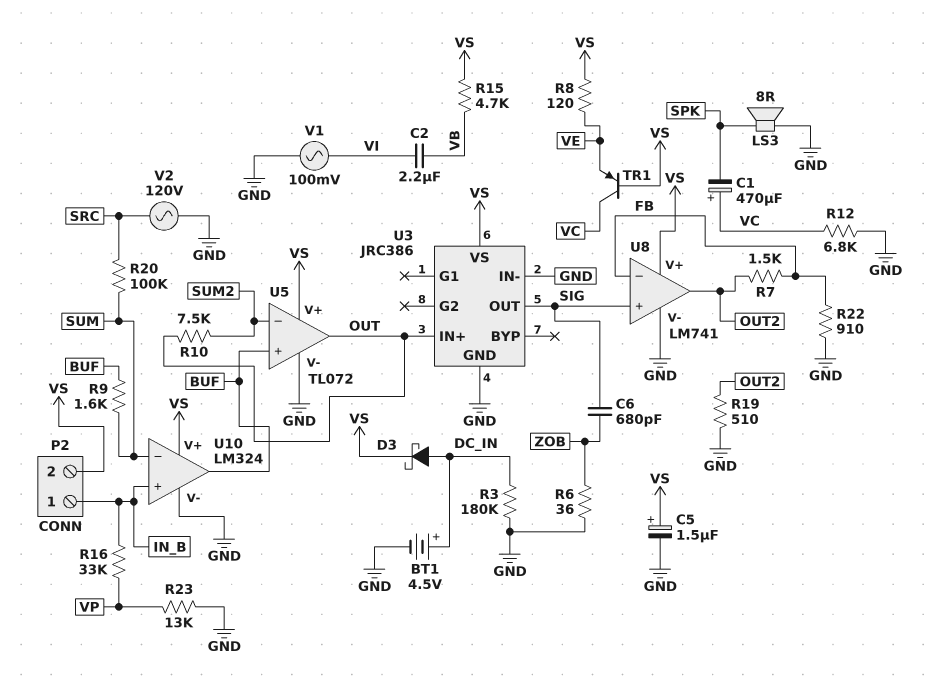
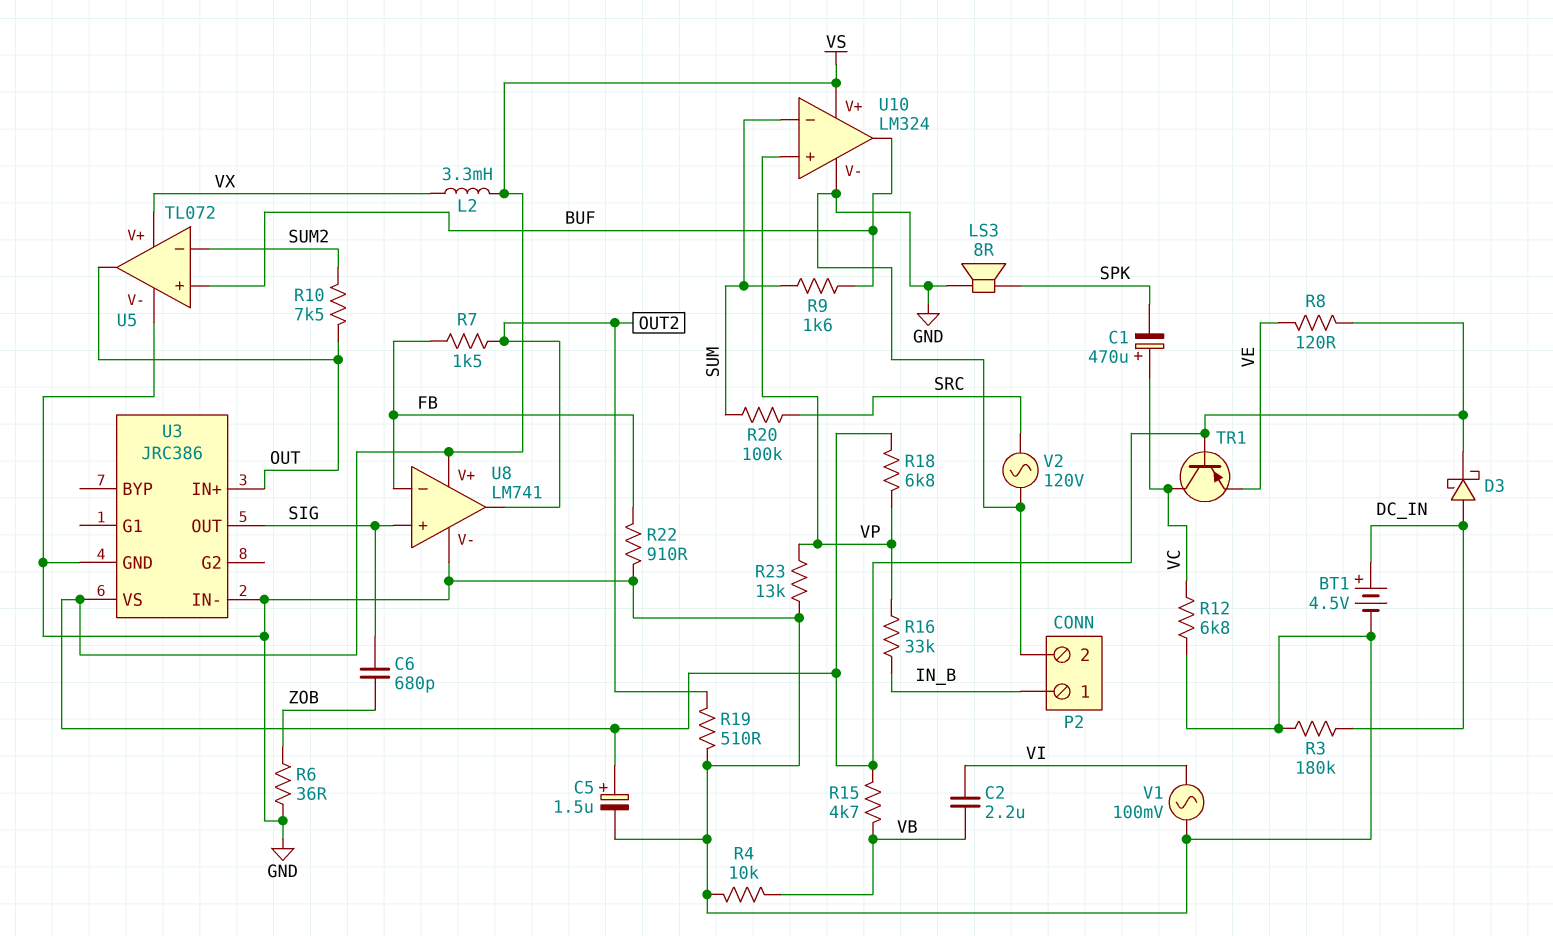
L2: none -> 3.3mH (VS, VX)
P2 pin 2: VS -> GND
R4: none -> 10k (GND, VB)
R18: none -> 6.8k (VP, VS)
U5 pin V+: VS -> VX
U10 pin in+: IN_B -> VP

